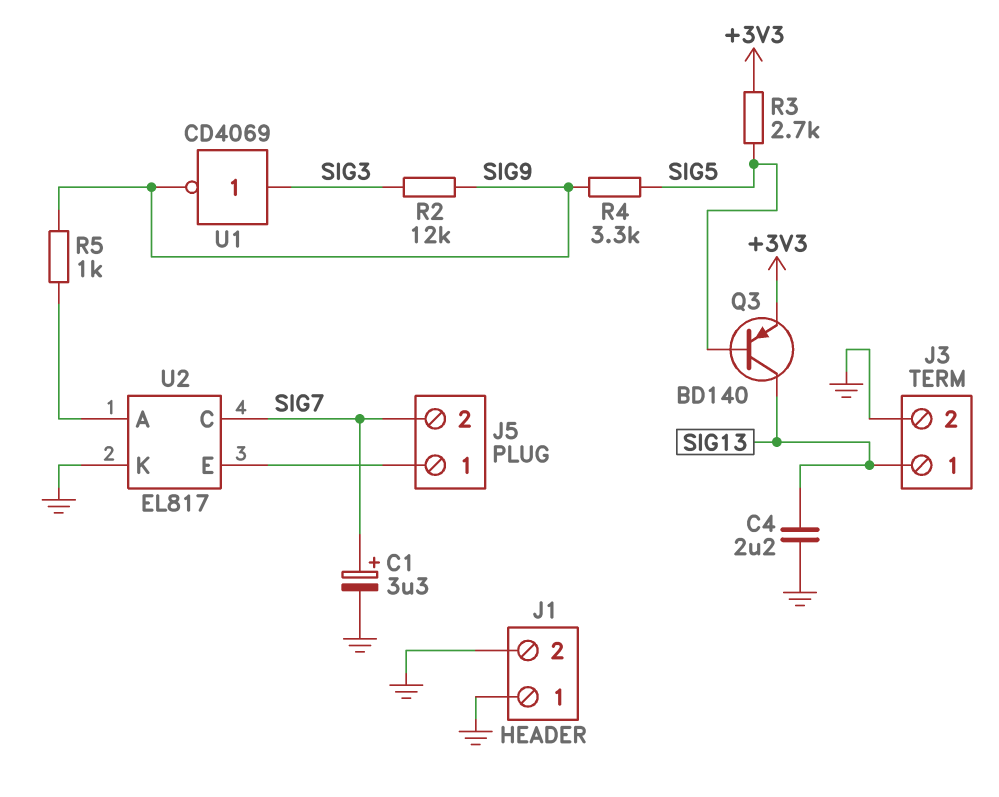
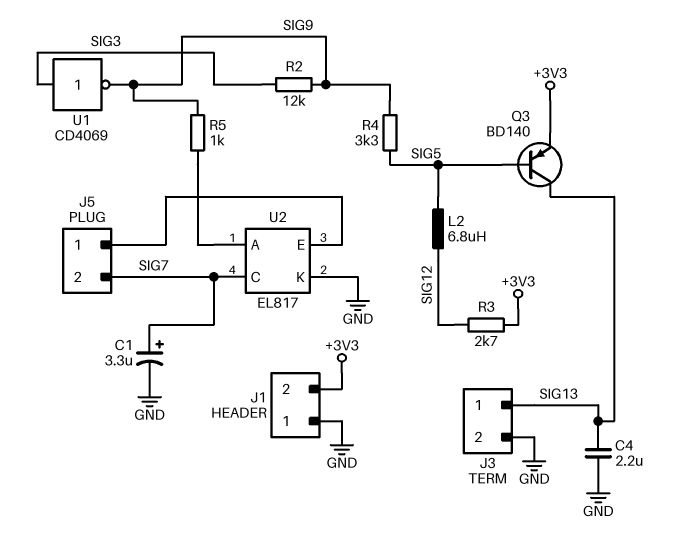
J1 pin 2: GND -> +3V3
L2: none -> 6.8uH (SIG5, SIG12)
R3: 2.7k (+3V3, SIG5) -> 2.7k (+3V3, SIG12)

